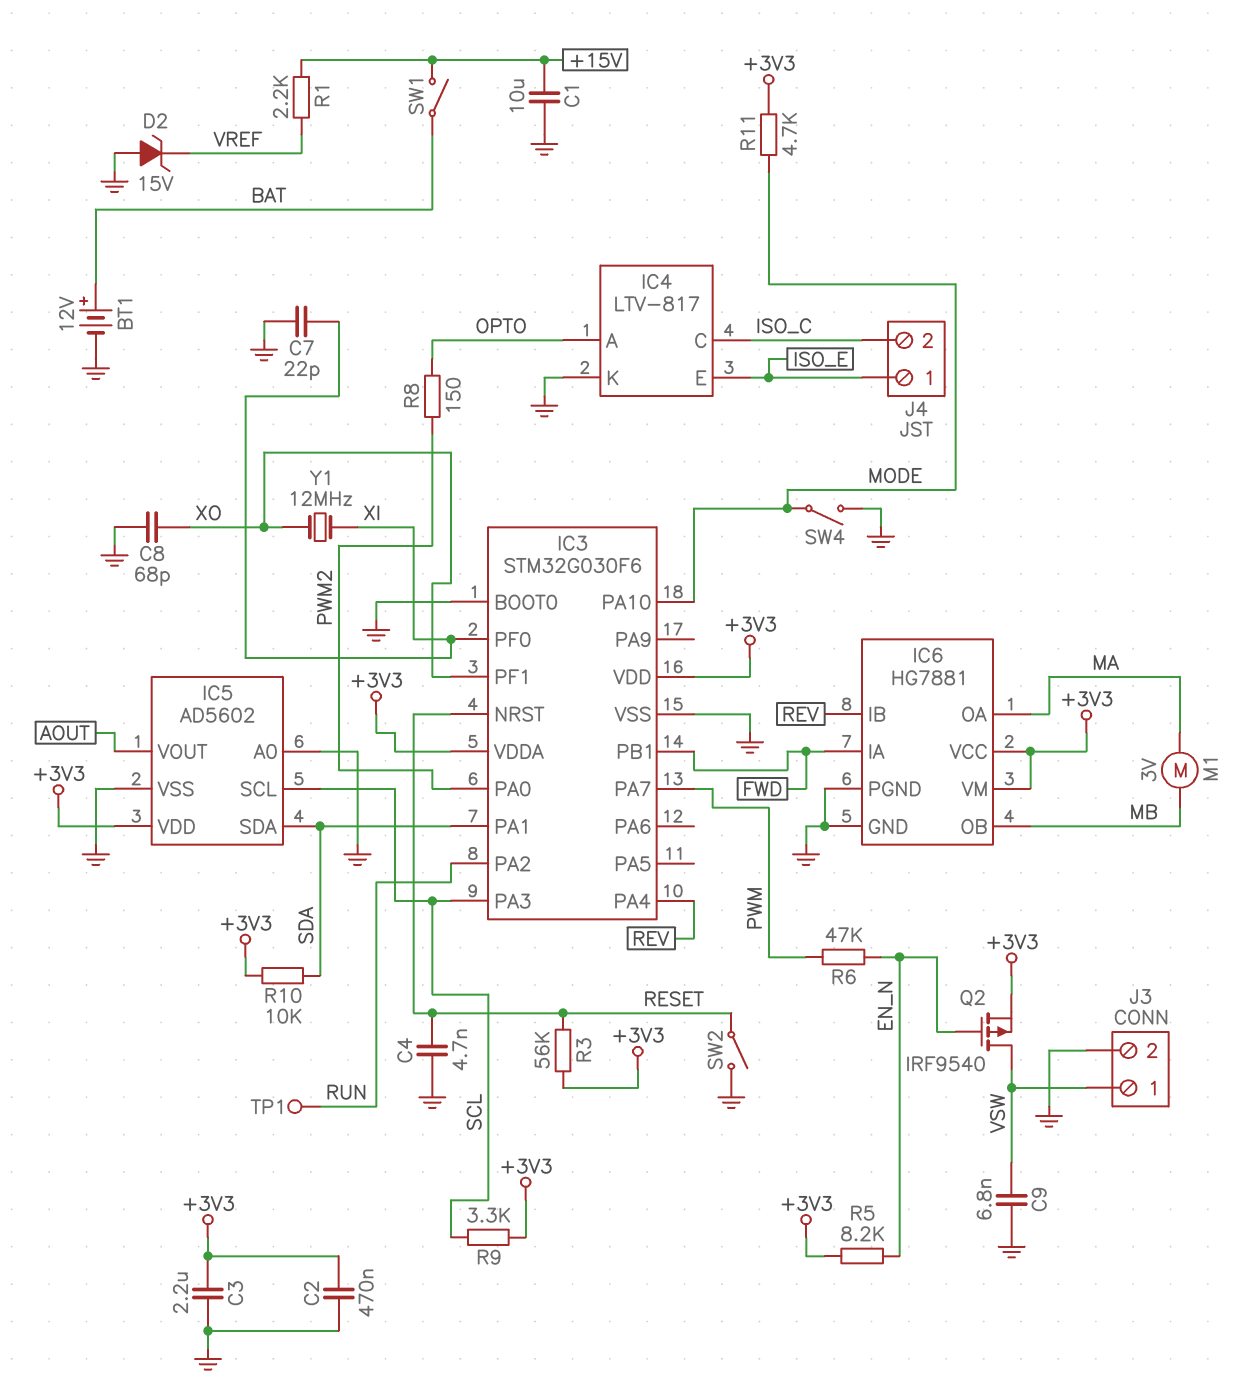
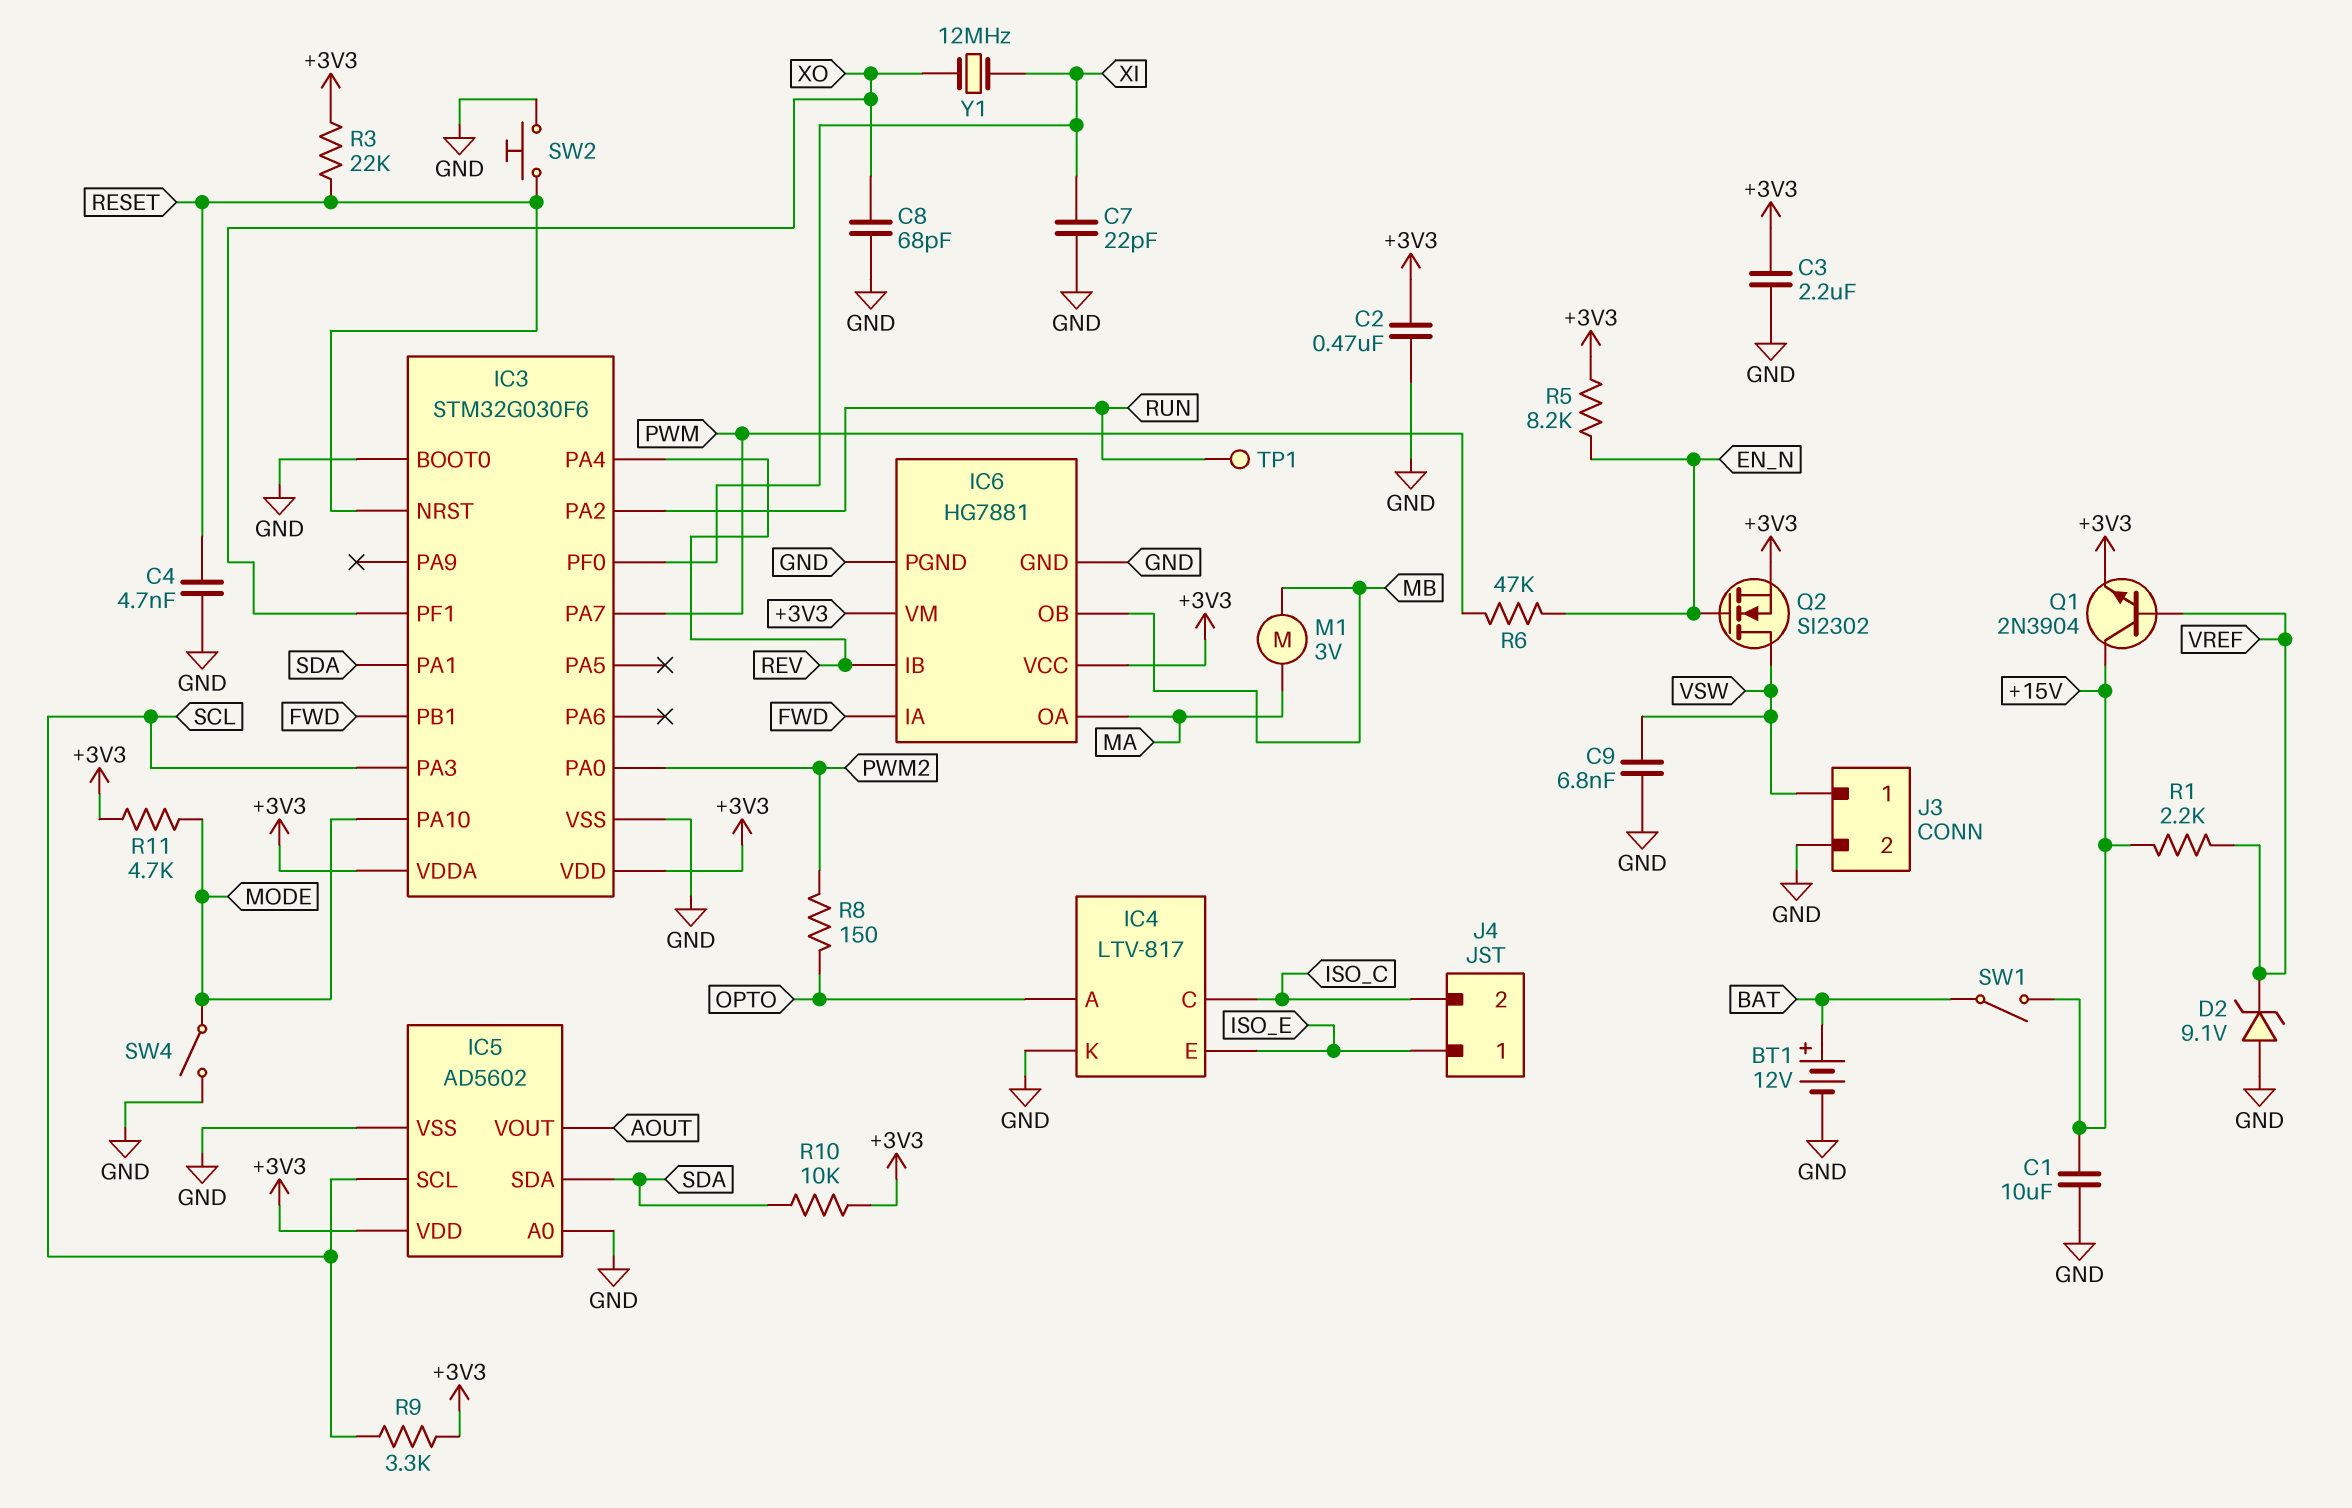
D2: zener 15V (A GND, K VREF) -> zener 9.1V (A GND, K VREF)
Q1: none -> NPN 2N3904 (B VREF, C +15V, E +3V3)
Q2: PMOS IRF9540 (G EN_N, D VSW, S +3V3) -> NMOS SI2302 (G EN_N, D VSW, S +3V3)
R3: 56k (+3V3, RESET) -> 22k (+3V3, RESET)
SW2: switch (GND, RESET) -> button (GND, RESET)

